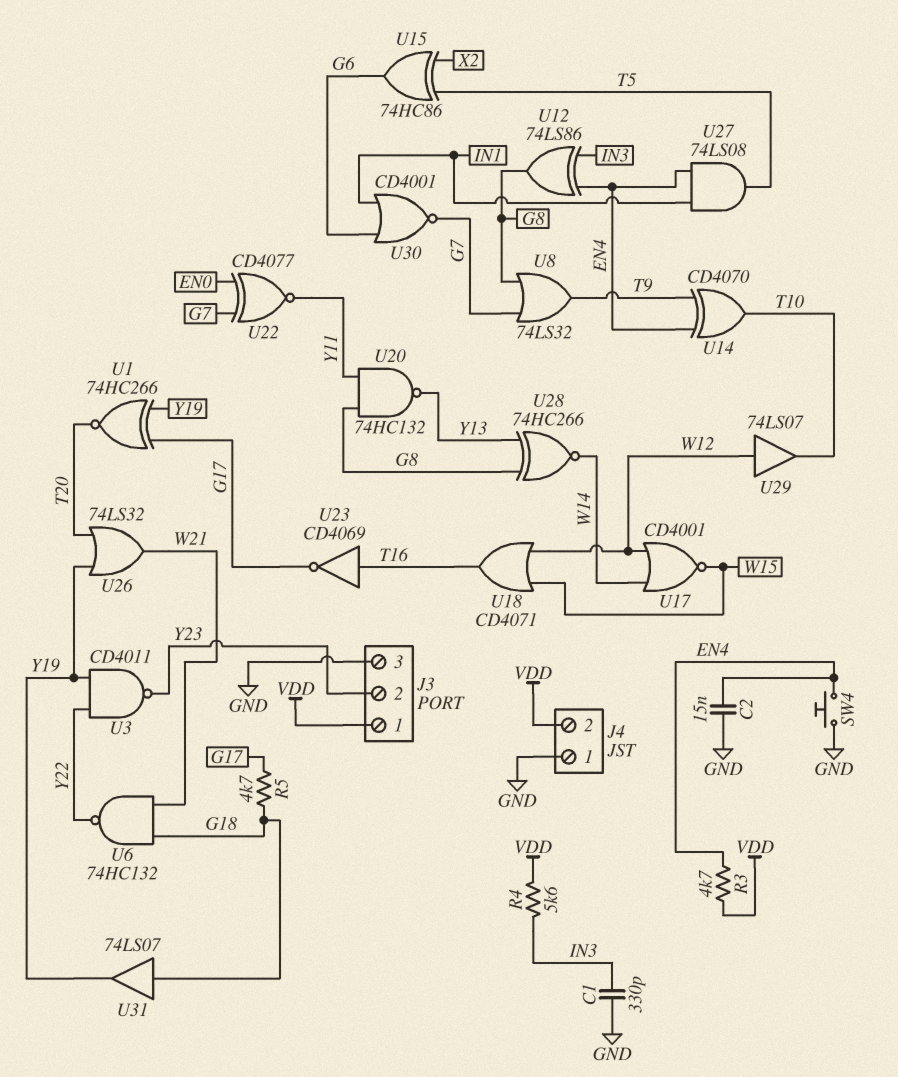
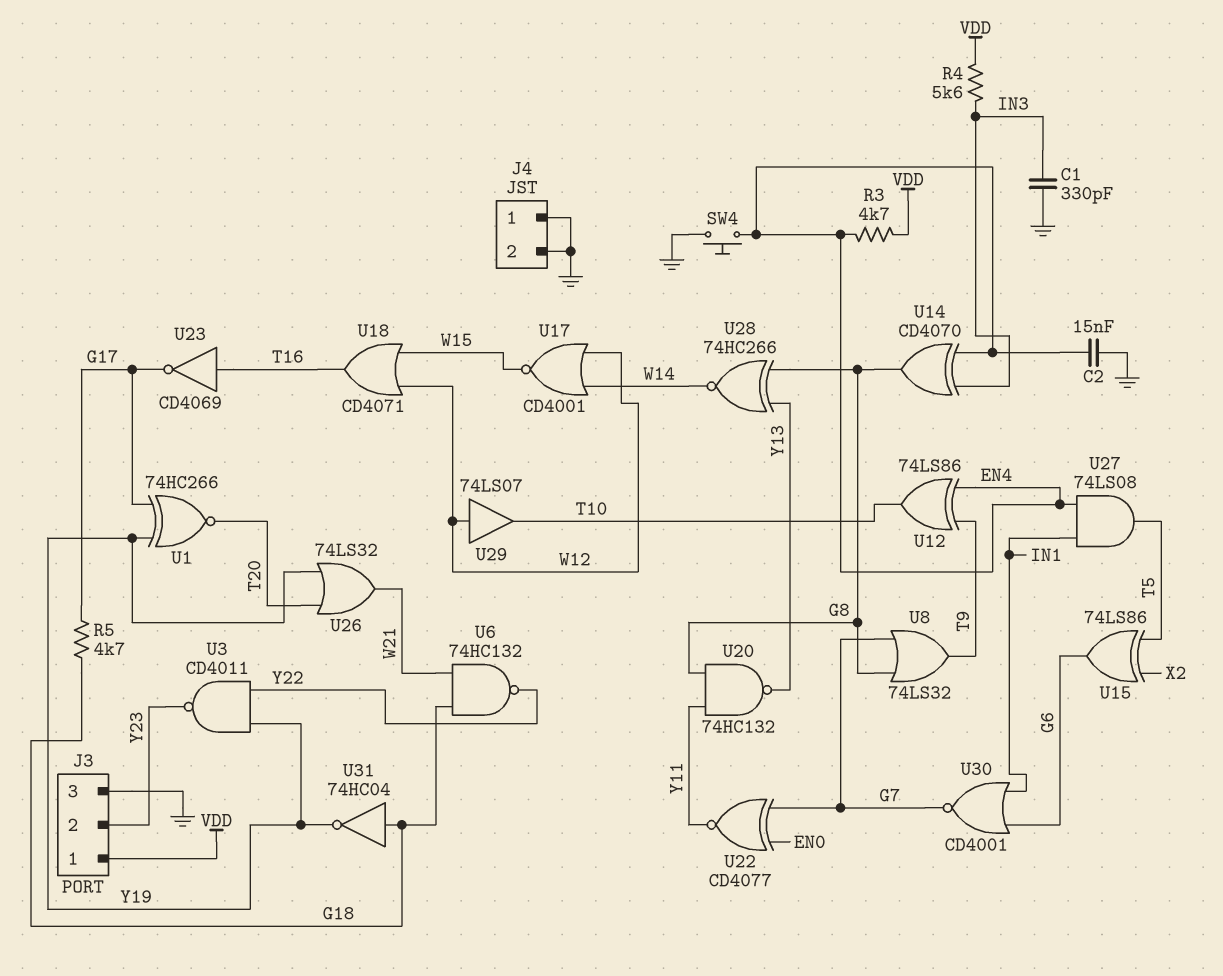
J4 pin 2: VDD -> GND
U12: XOR 74LS86 (in EN4, in IN3, out G8) -> XOR 74LS86 (in EN4, in T9, out T10)
U14: XOR CD4070 (in EN4, in T9, out T10) -> XOR CD4070 (in EN4, in IN3, out G8)
U15: XOR 74HC86 (in T5, in X2, out G6) -> XOR 74LS86 (in T5, in X2, out G6)
U31: buffer 74LS07 (in G18, out Y19) -> NOT 74HC04 (in G18, out Y19)

